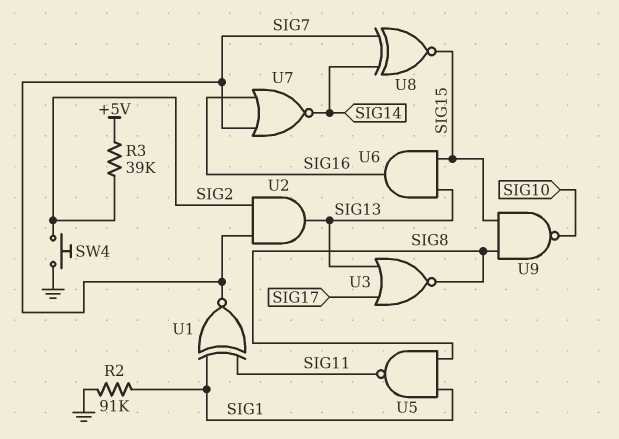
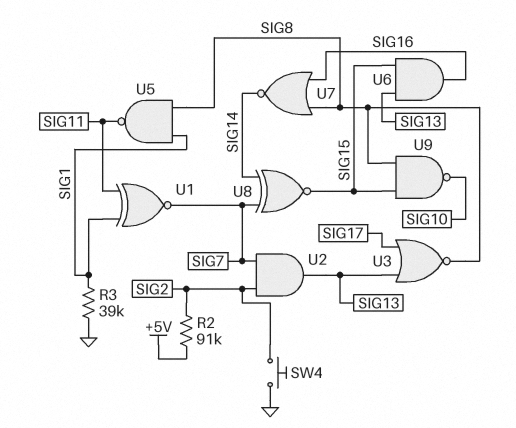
R2: 91k (GND, SIG1) -> 91k (+5V, SIG2)
R3: 39k (+5V, SIG2) -> 39k (GND, SIG1)
U7: NOR (in SIG7, in SIG16, out SIG14) -> NOR (in SIG8, in SIG16, out SIG14)

